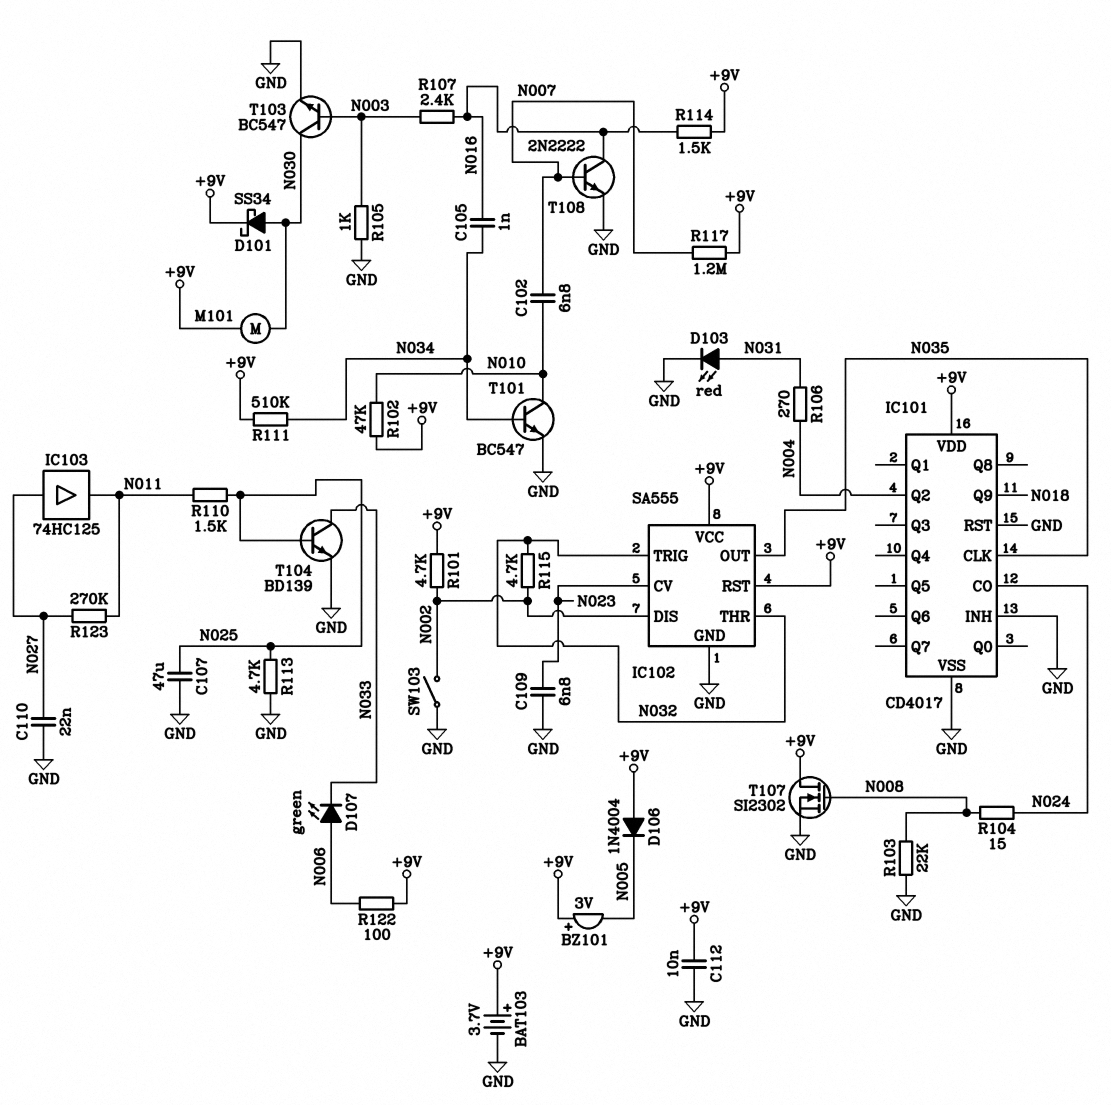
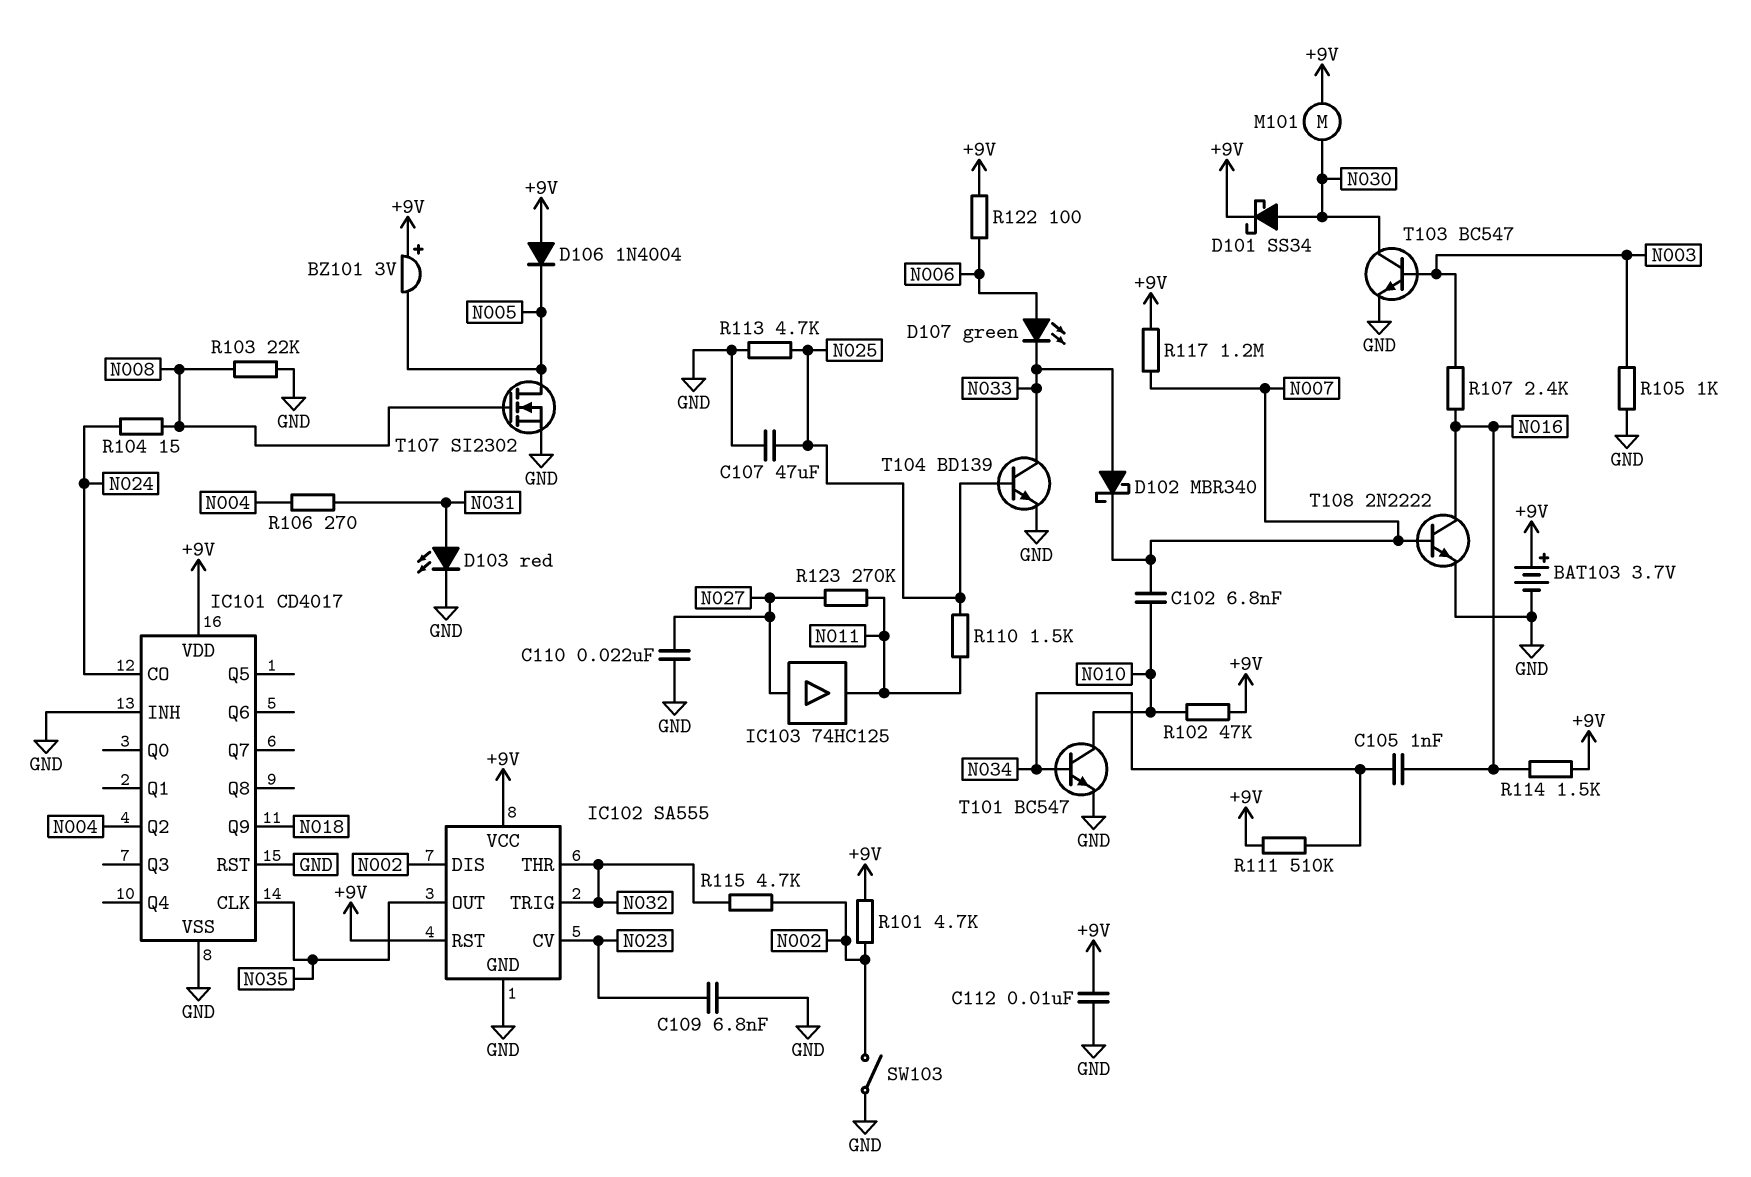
D102: none -> schottky MBR340 (A N033, K N007)
T107: NMOS SI2302 (G N008, D +9V, S GND) -> NMOS SI2302 (G N008, D N005, S GND)

